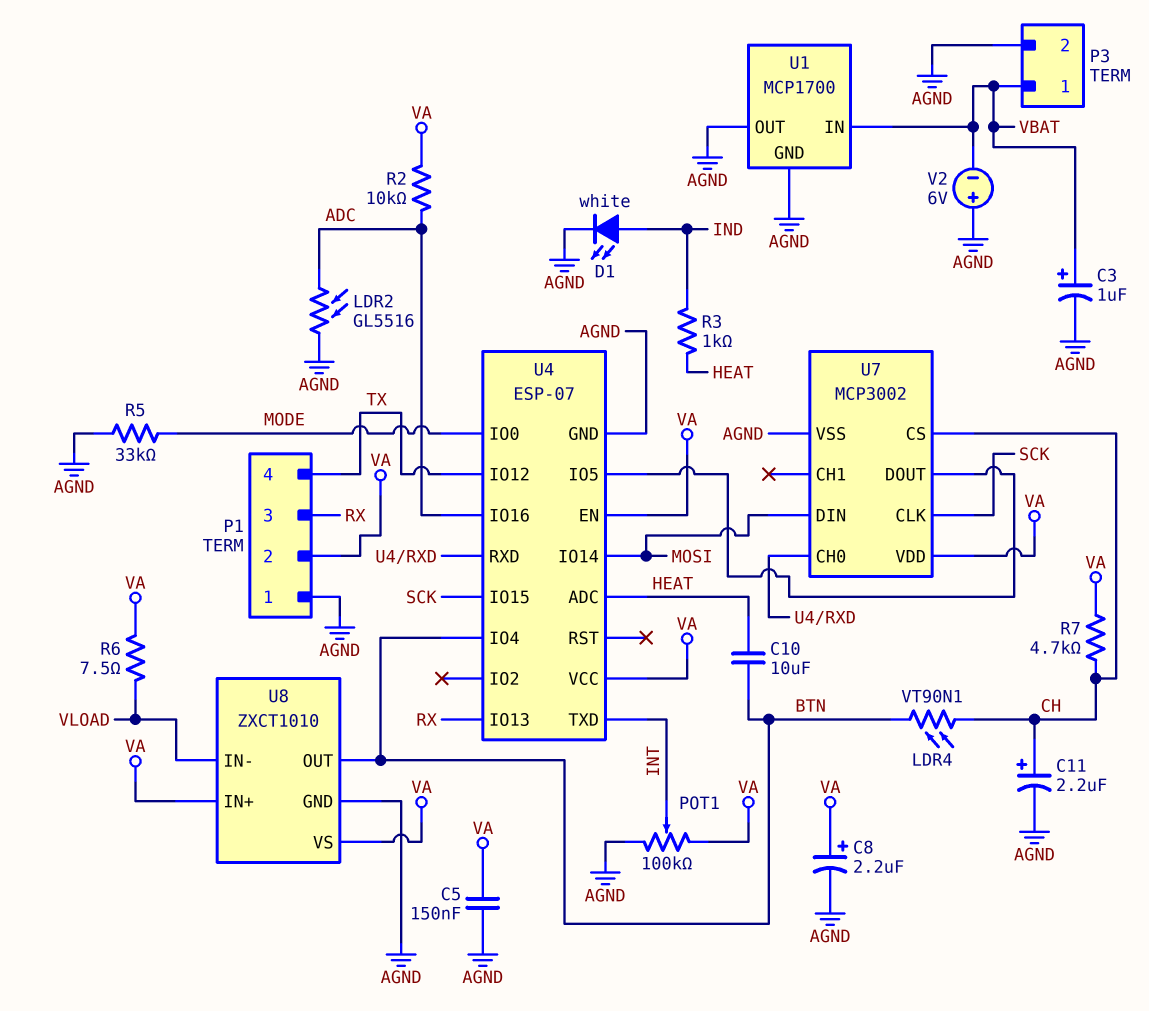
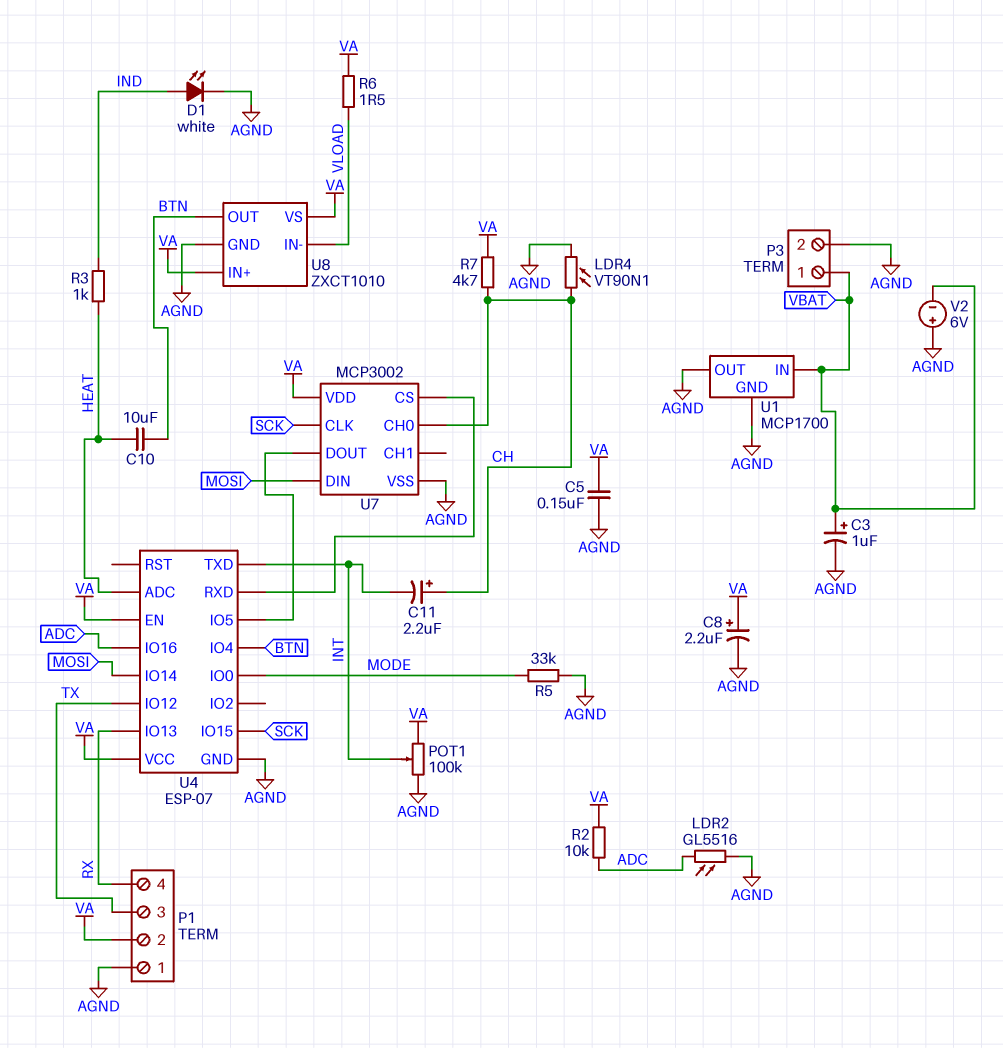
C11: 2.2uF (plus CH, minus AGND) -> 2.2uF (plus CH, minus INT)
LDR4: VT90N1 (BTN, CH) -> VT90N1 (AGND, CH)
P1 pin 3: RX -> TX
P1 pin 4: TX -> RX
R6: 7.5 (VA, VLOAD) -> 1.5 (VA, VLOAD)
U7 pin CH0: U4/RXD -> CH
U7 pin CS: CH -> U4/RXD

